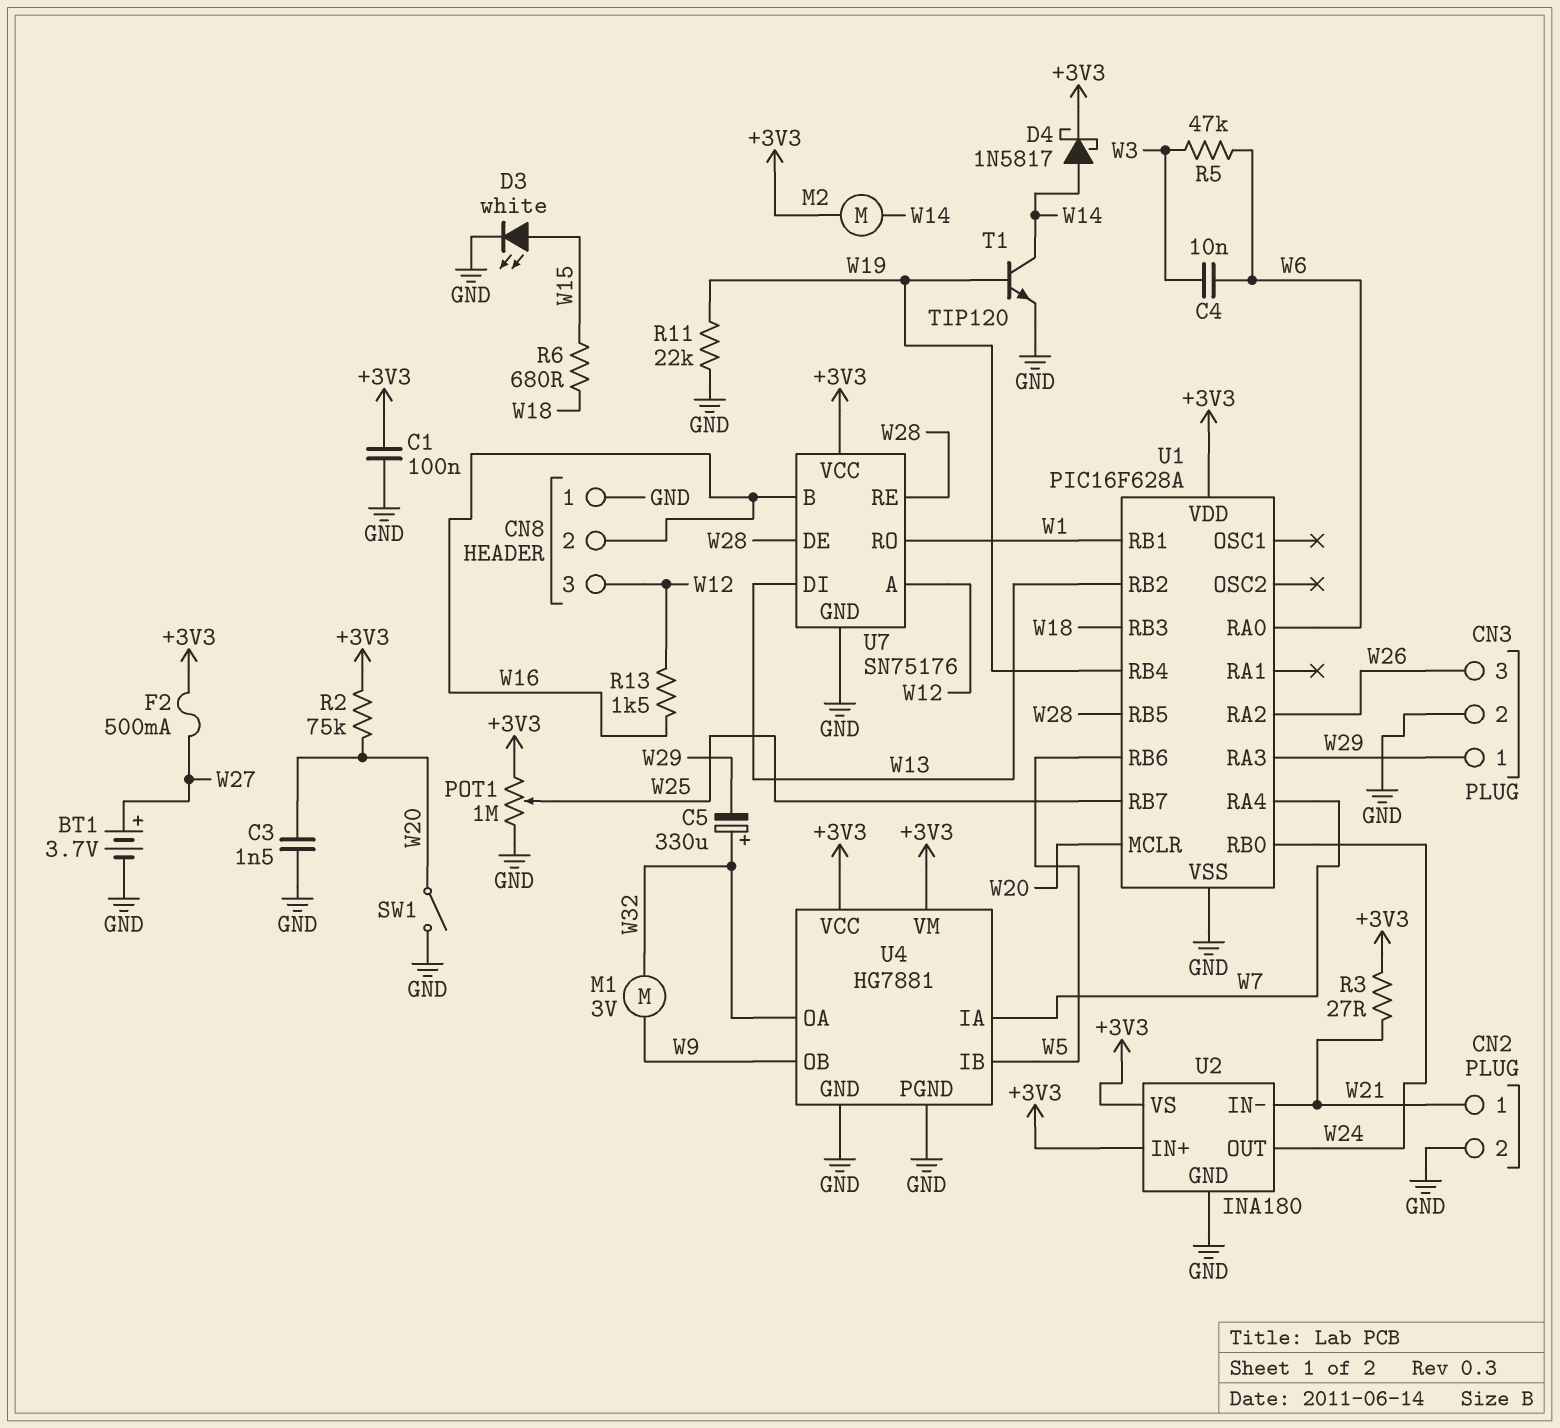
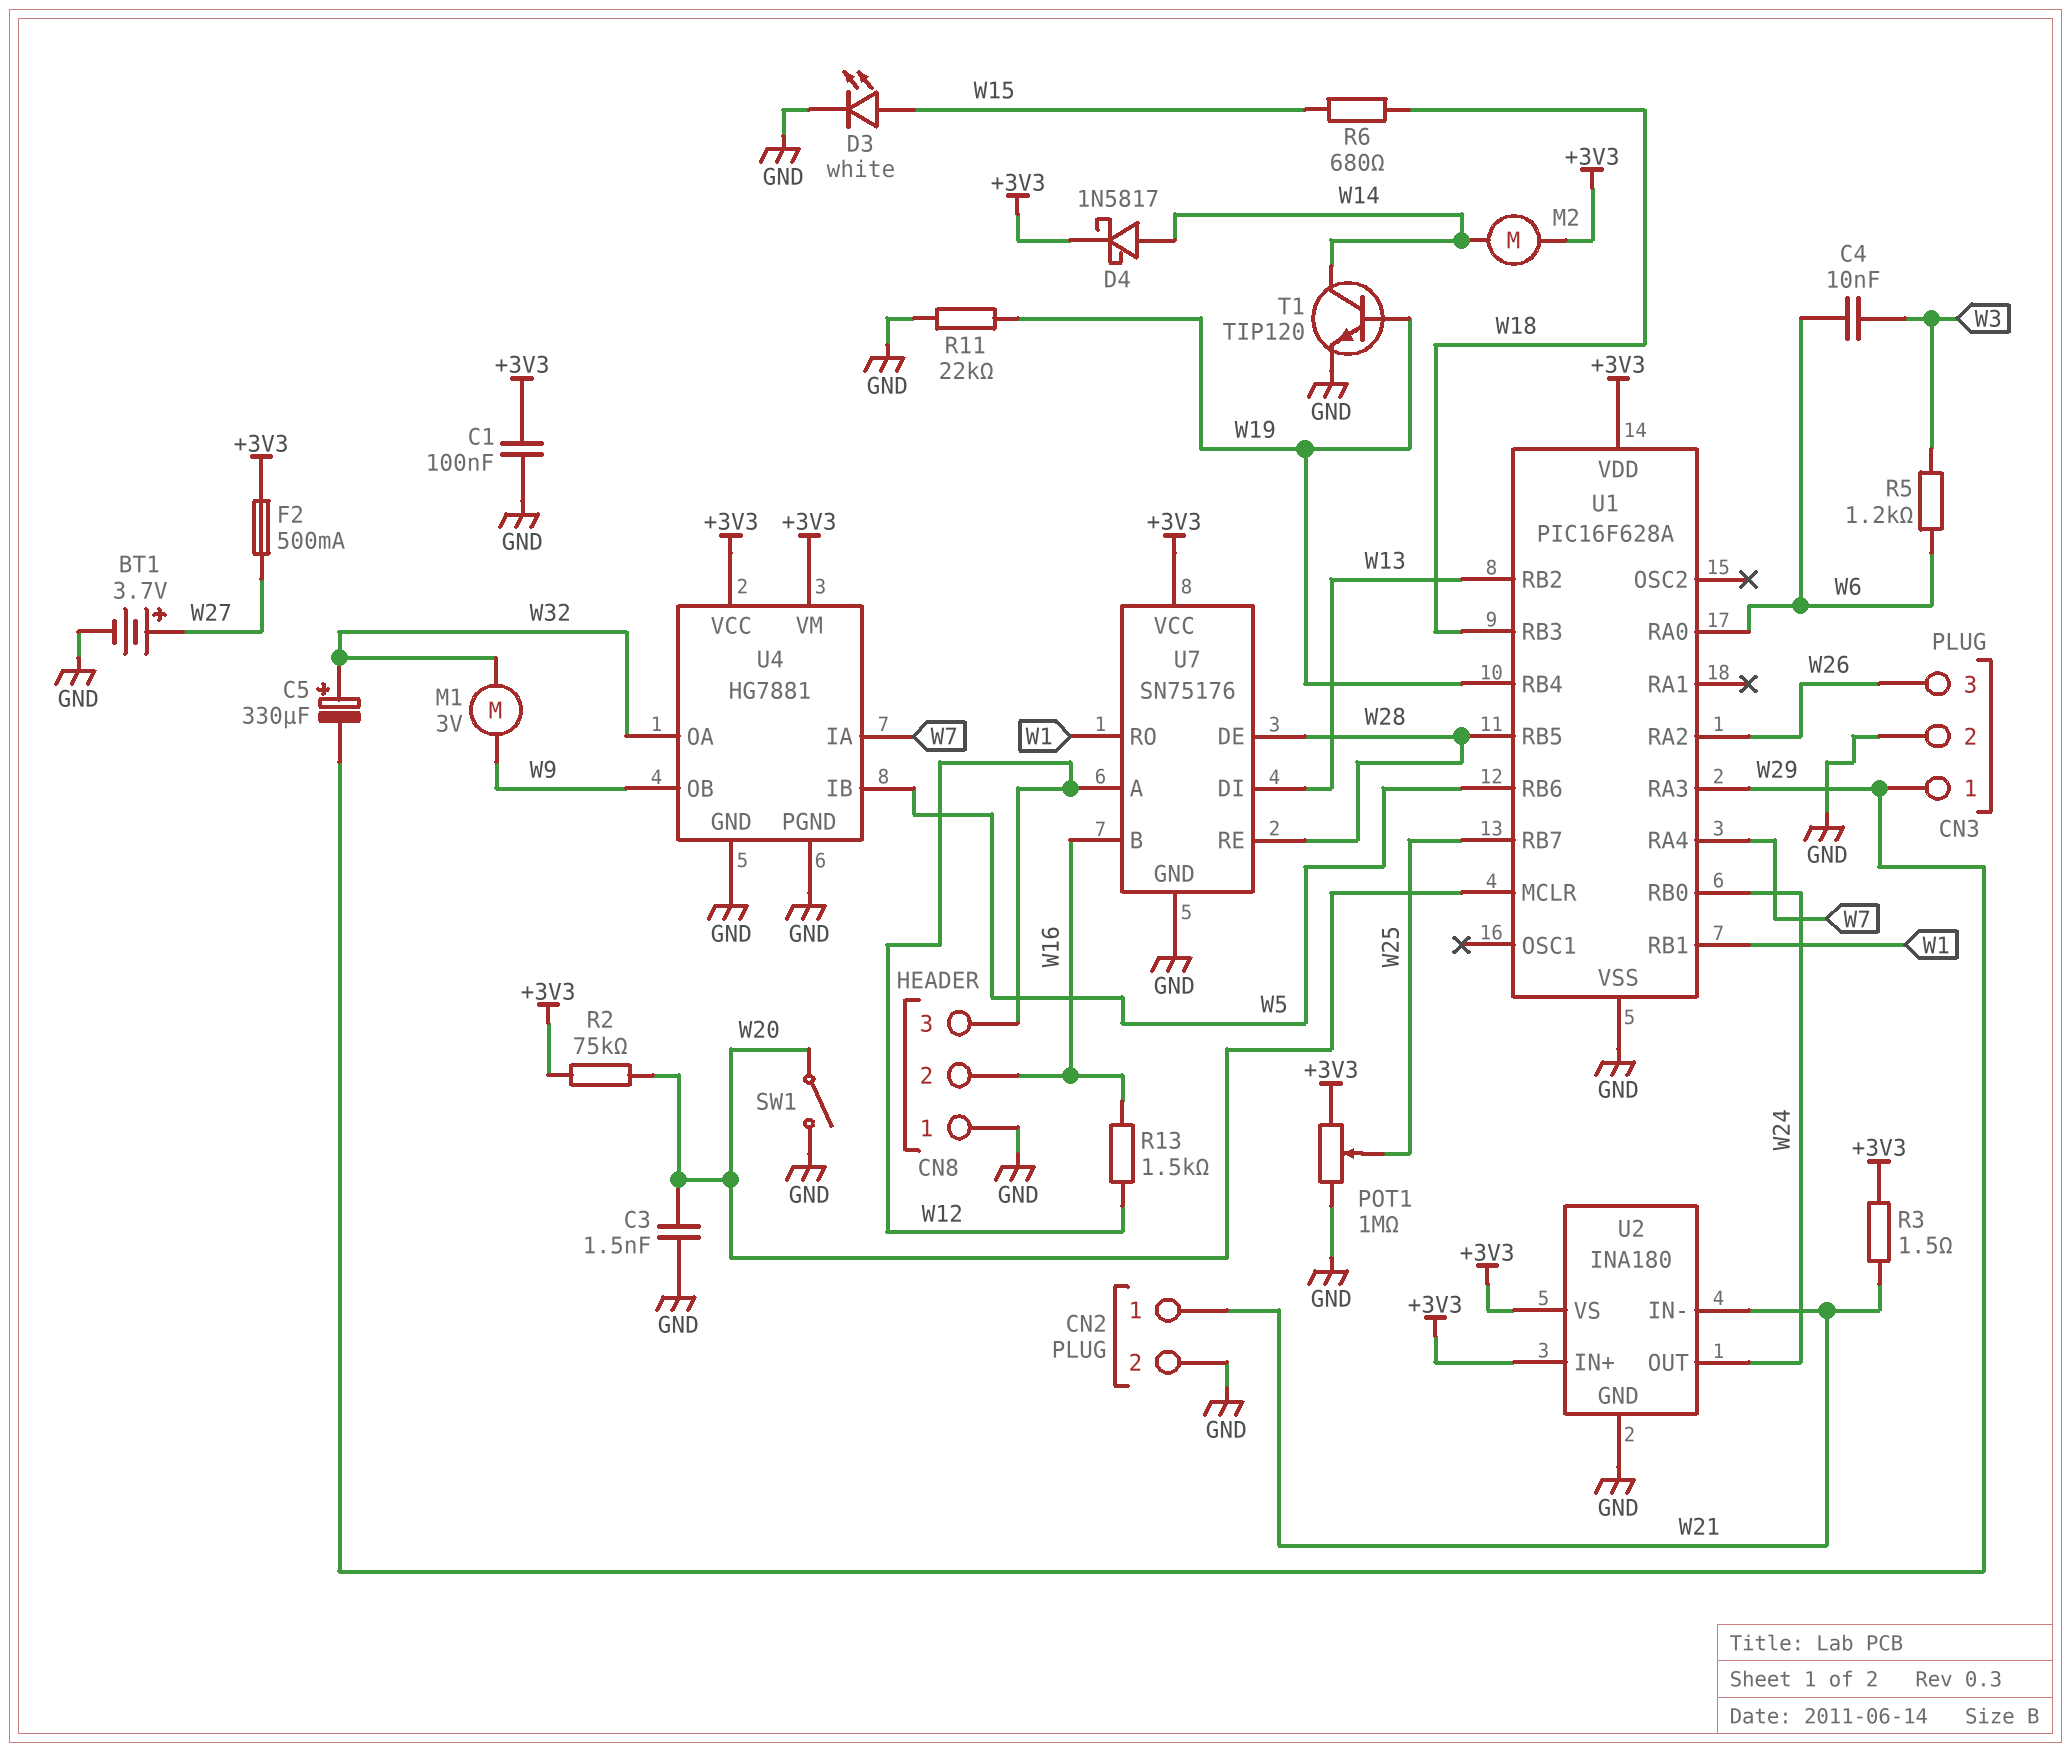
R3: 27 (+3V3, W21) -> 1.5 (+3V3, W21)
R5: 47k (W3, W6) -> 1.2k (W3, W6)

